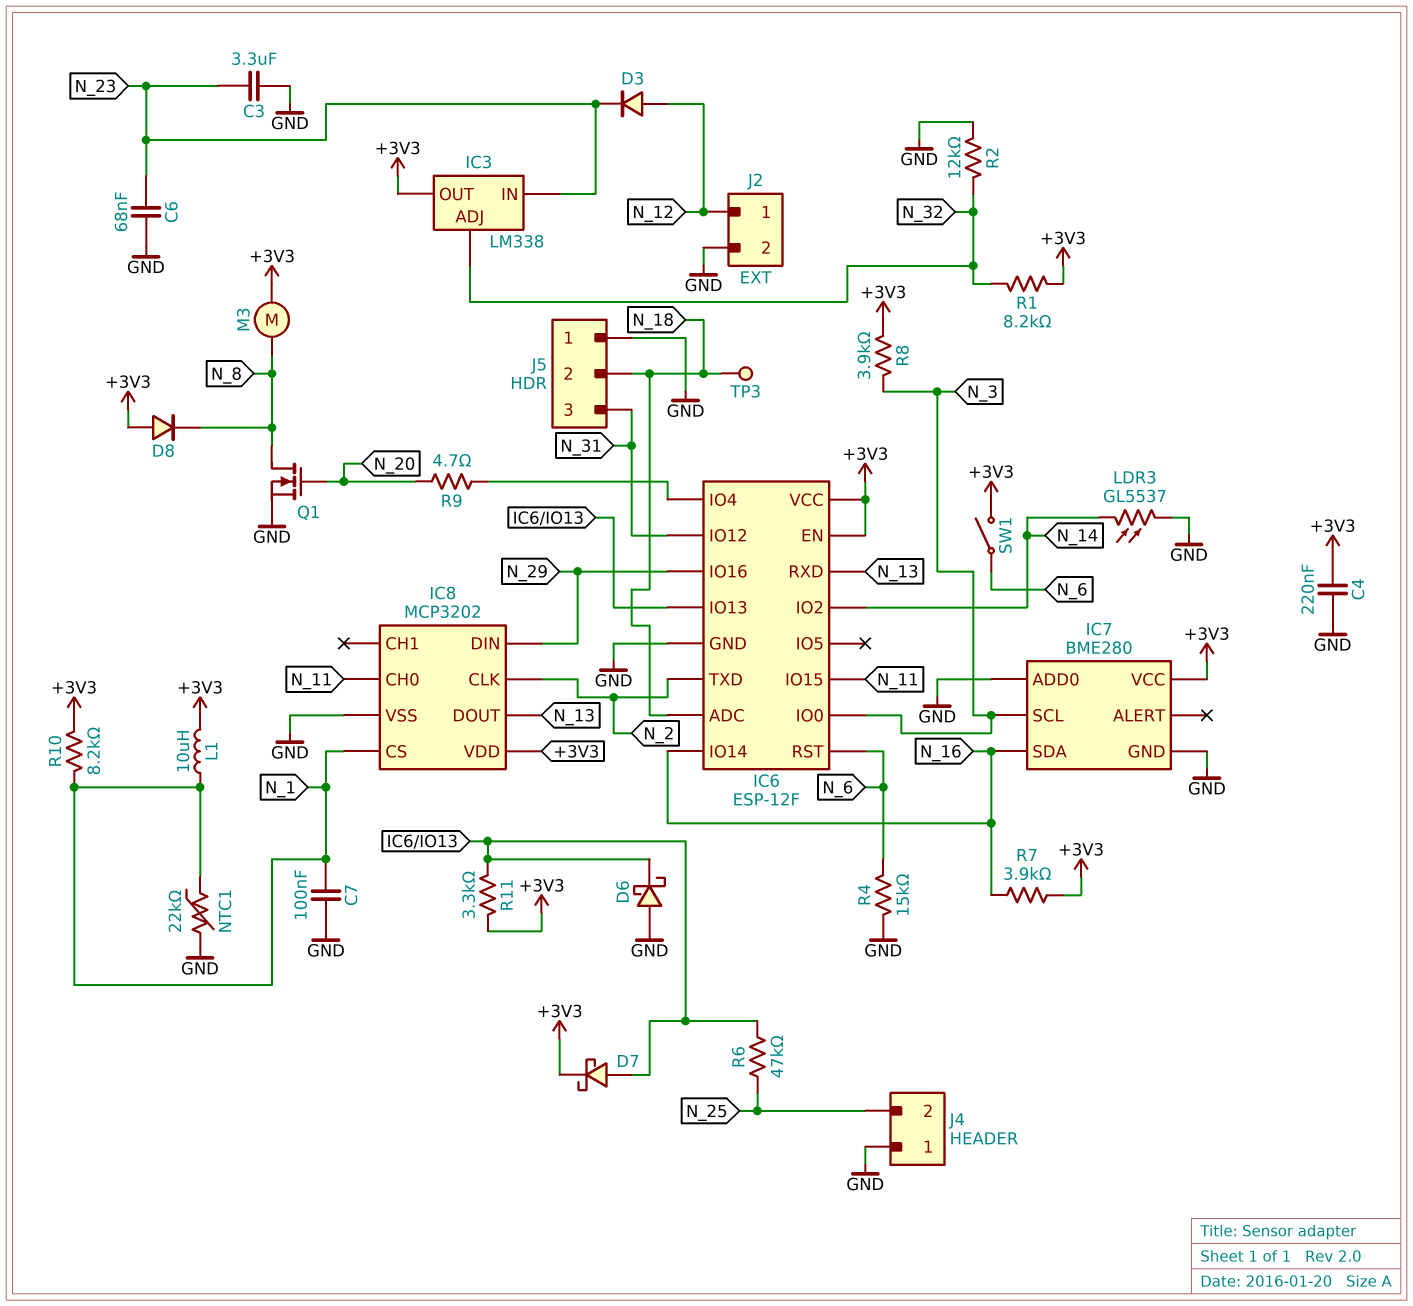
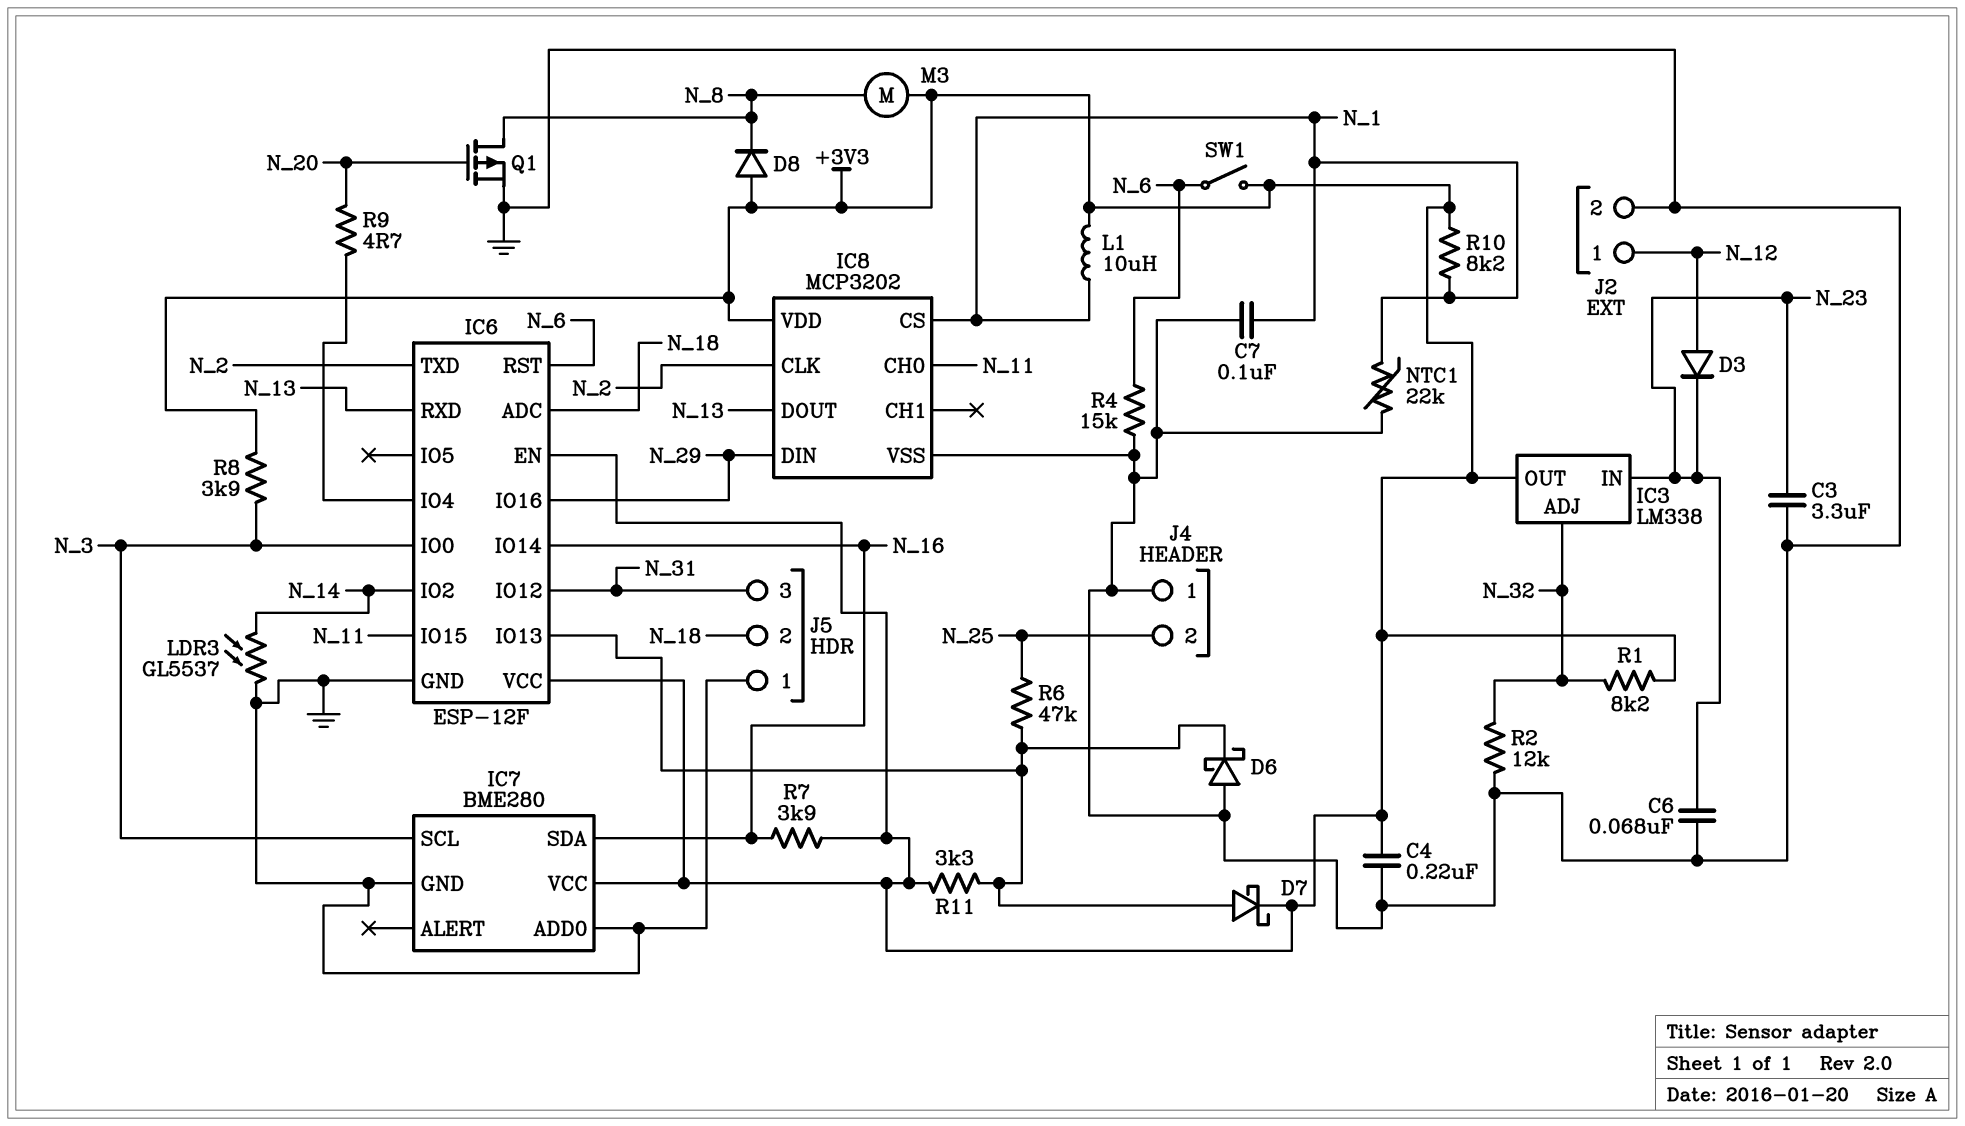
Q1: NMOS (G N_20, D N_8, S GND) -> PMOS (G N_20, D N_8, S GND)
TP3: test point (N_18) -> none

